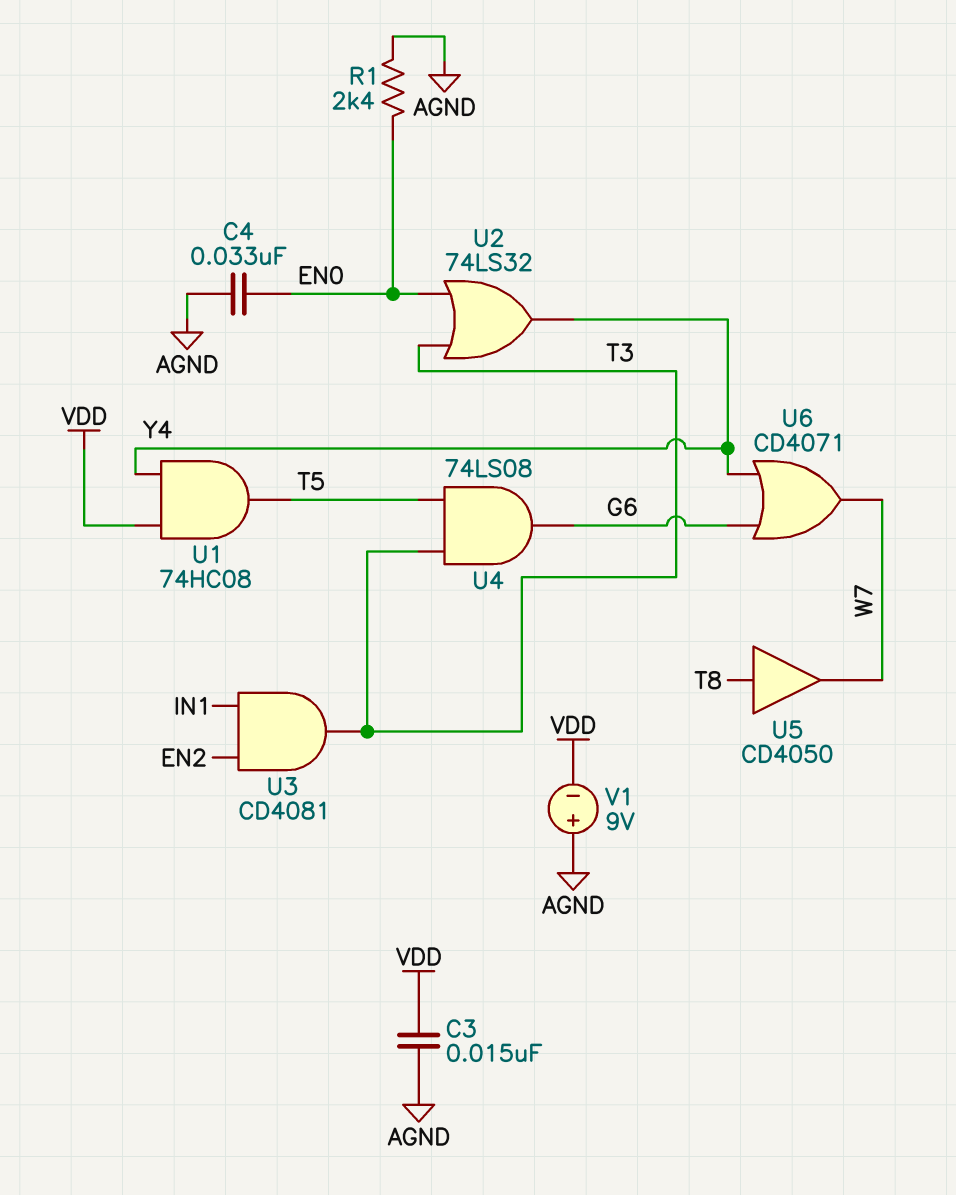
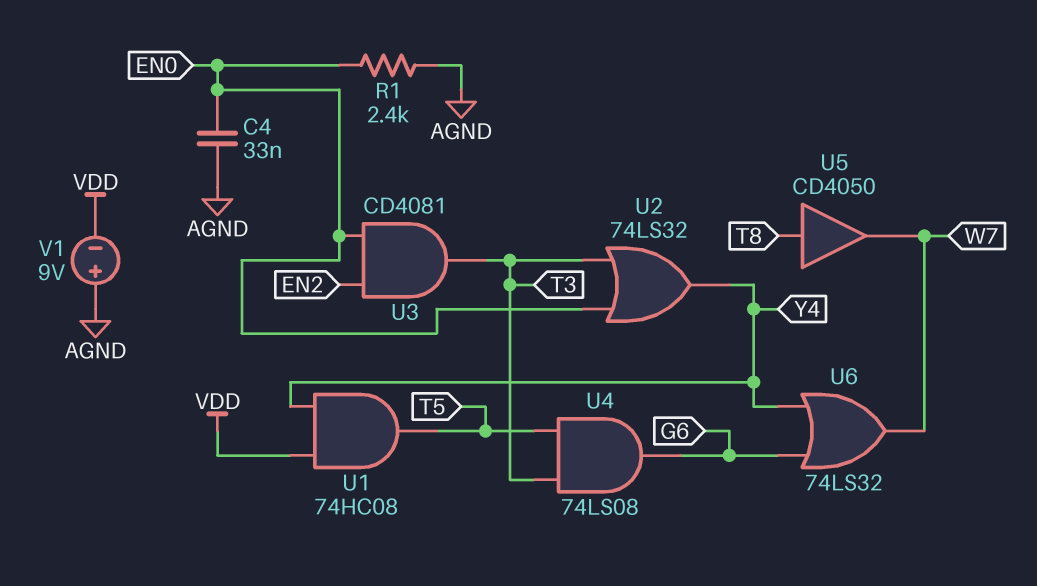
C3: 15nF (AGND, VDD) -> none
U3: AND CD4081 (in EN2, in IN1, out T3) -> AND CD4081 (in EN0, in EN2, out T3)
U6: OR CD4071 (in G6, in Y4, out W7) -> OR 74LS32 (in G6, in Y4, out W7)

